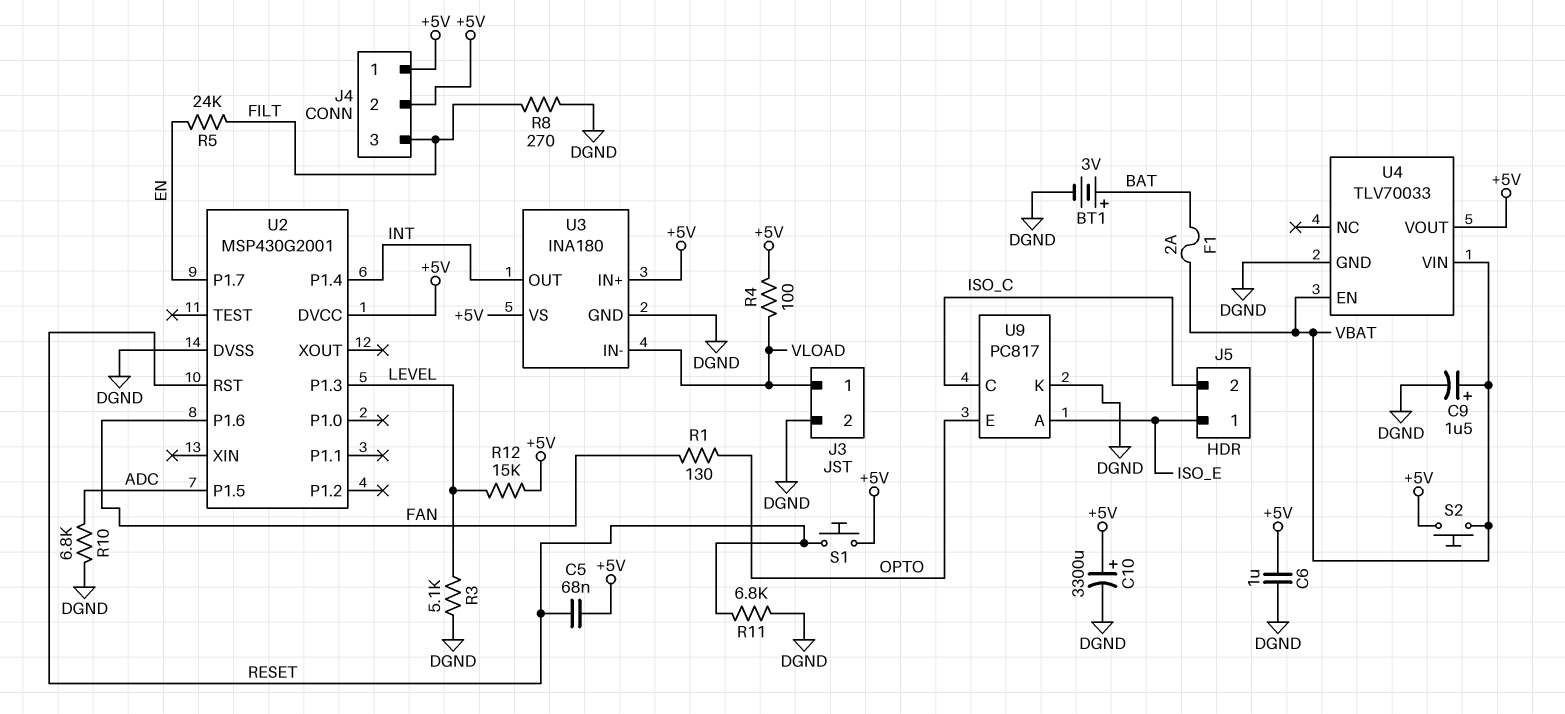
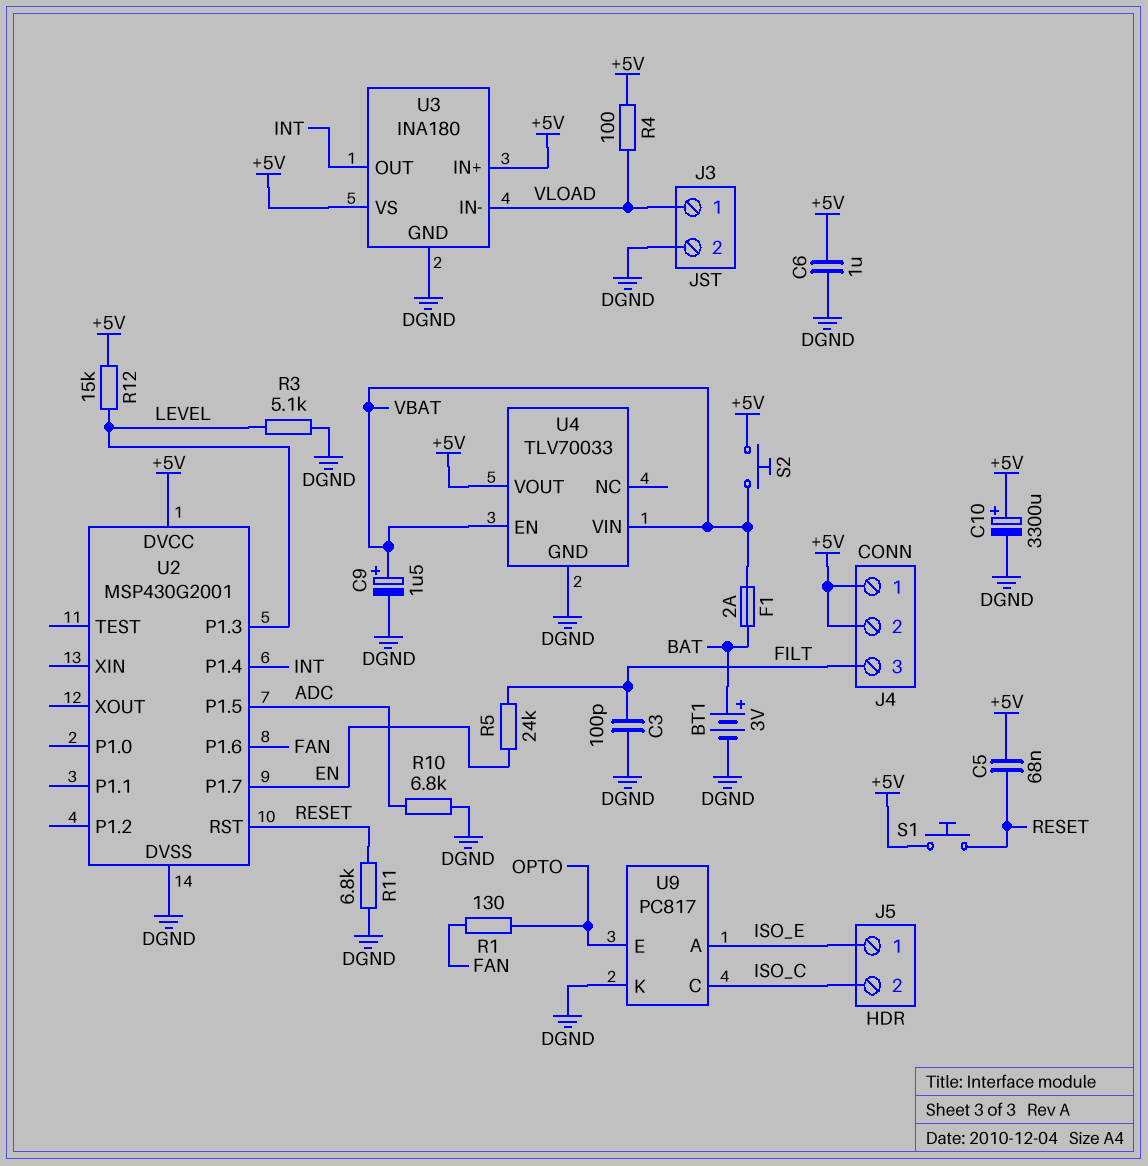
C3: none -> 100pF (DGND, FILT)
R8: 270 (DGND, FILT) -> none

